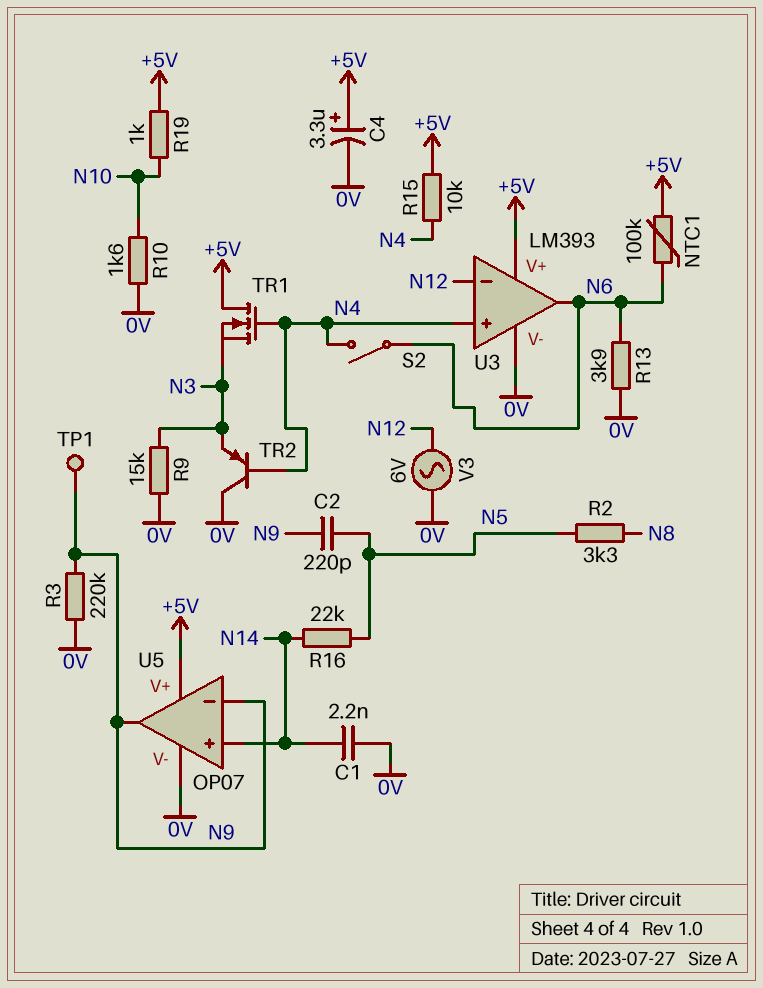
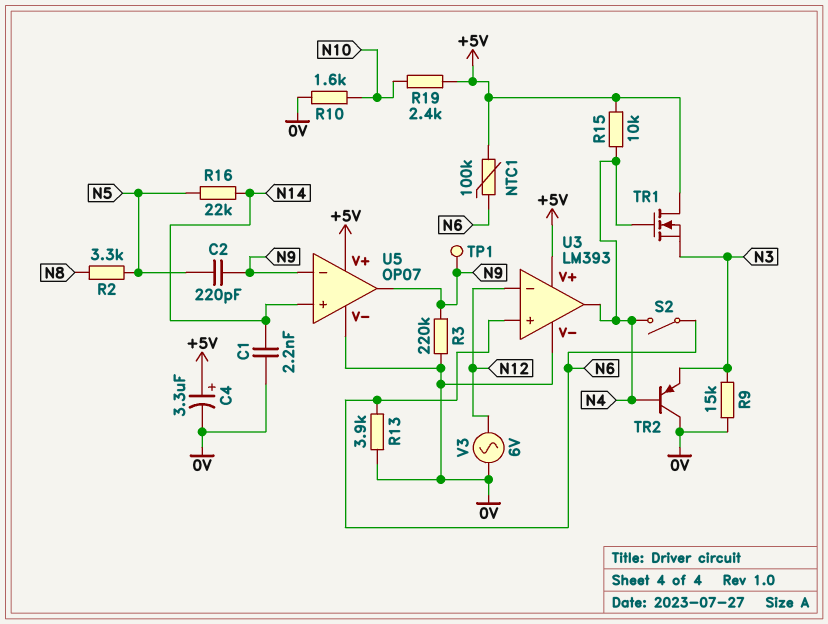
R19: 1k (+5V, N10) -> 2.4k (+5V, N10)
U3 pin in+: N4 -> N6
U3 pin out: N6 -> N4

